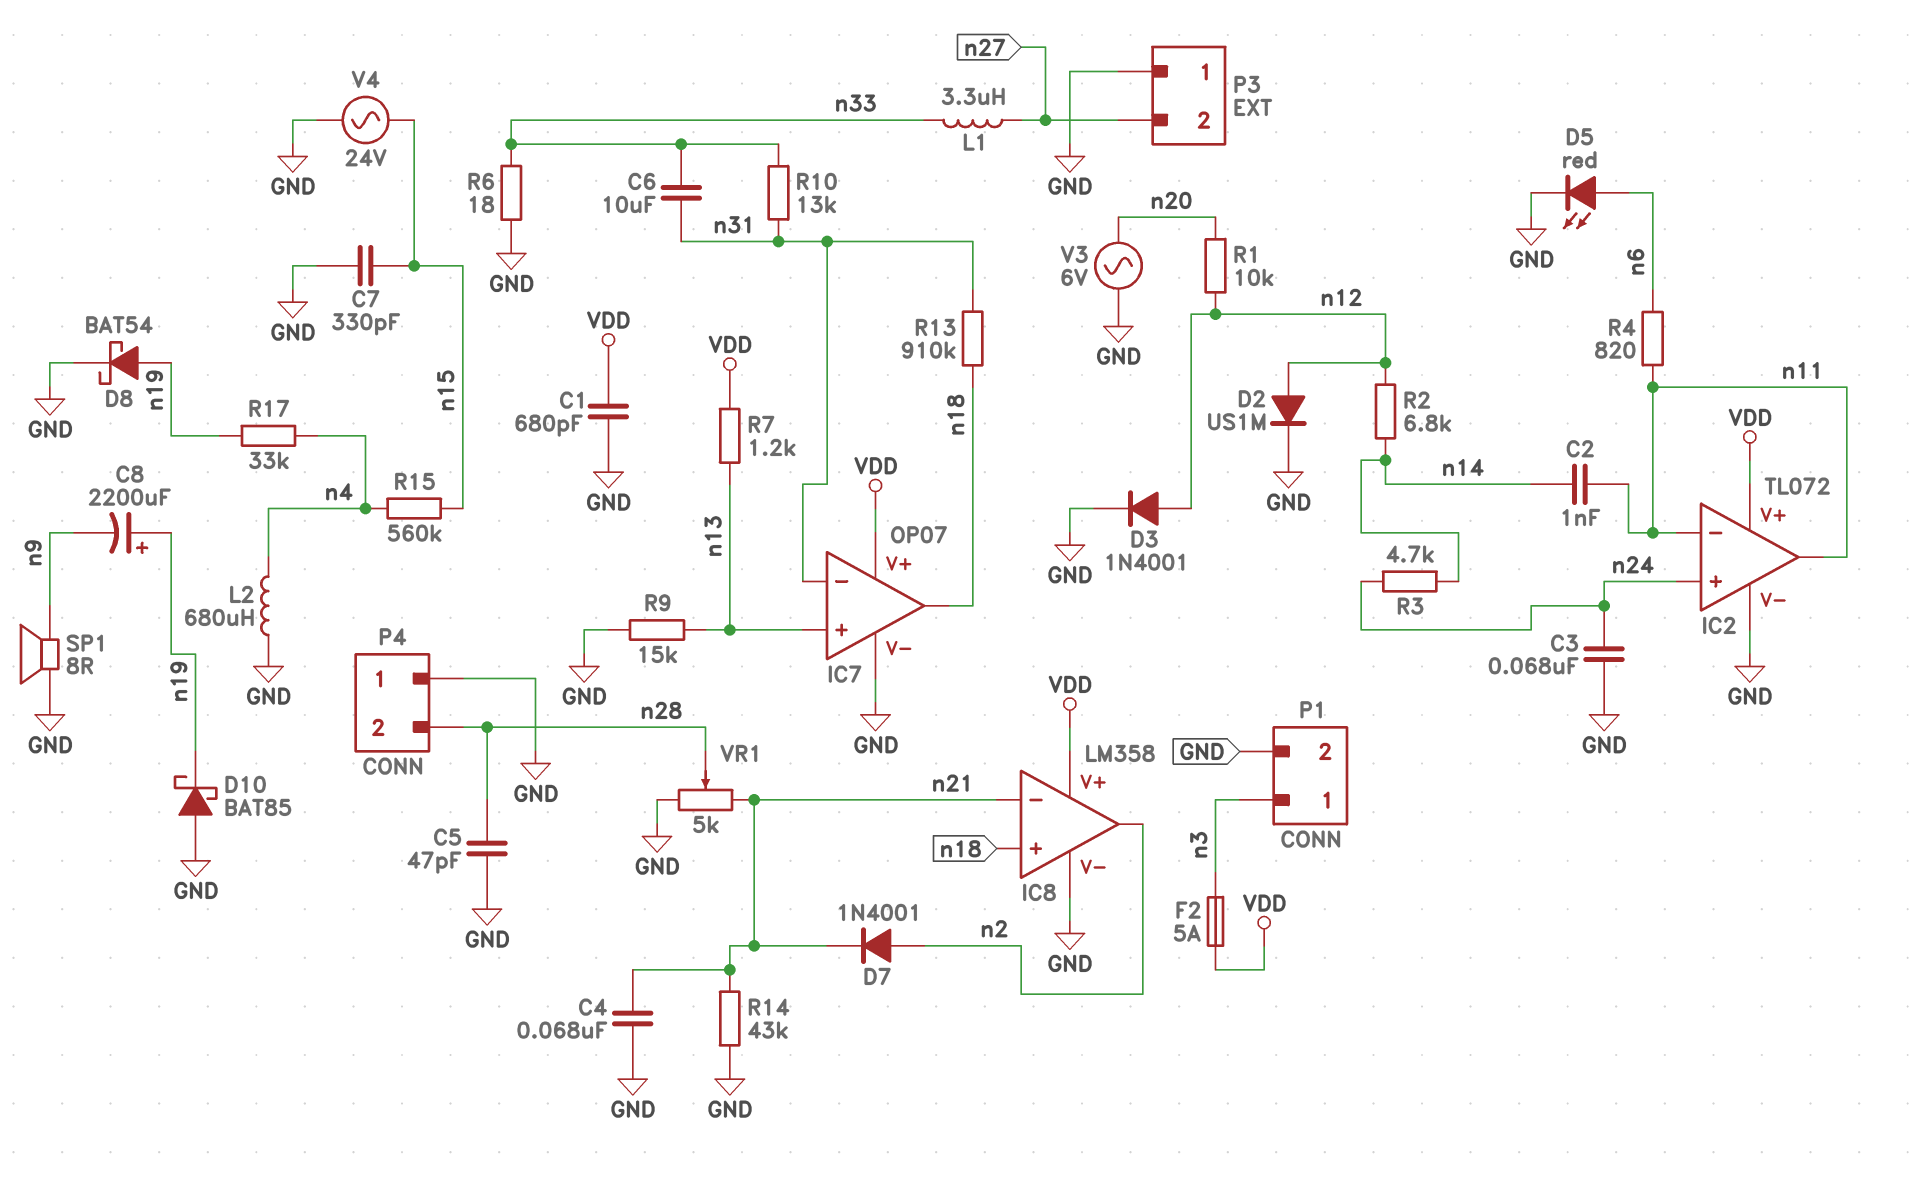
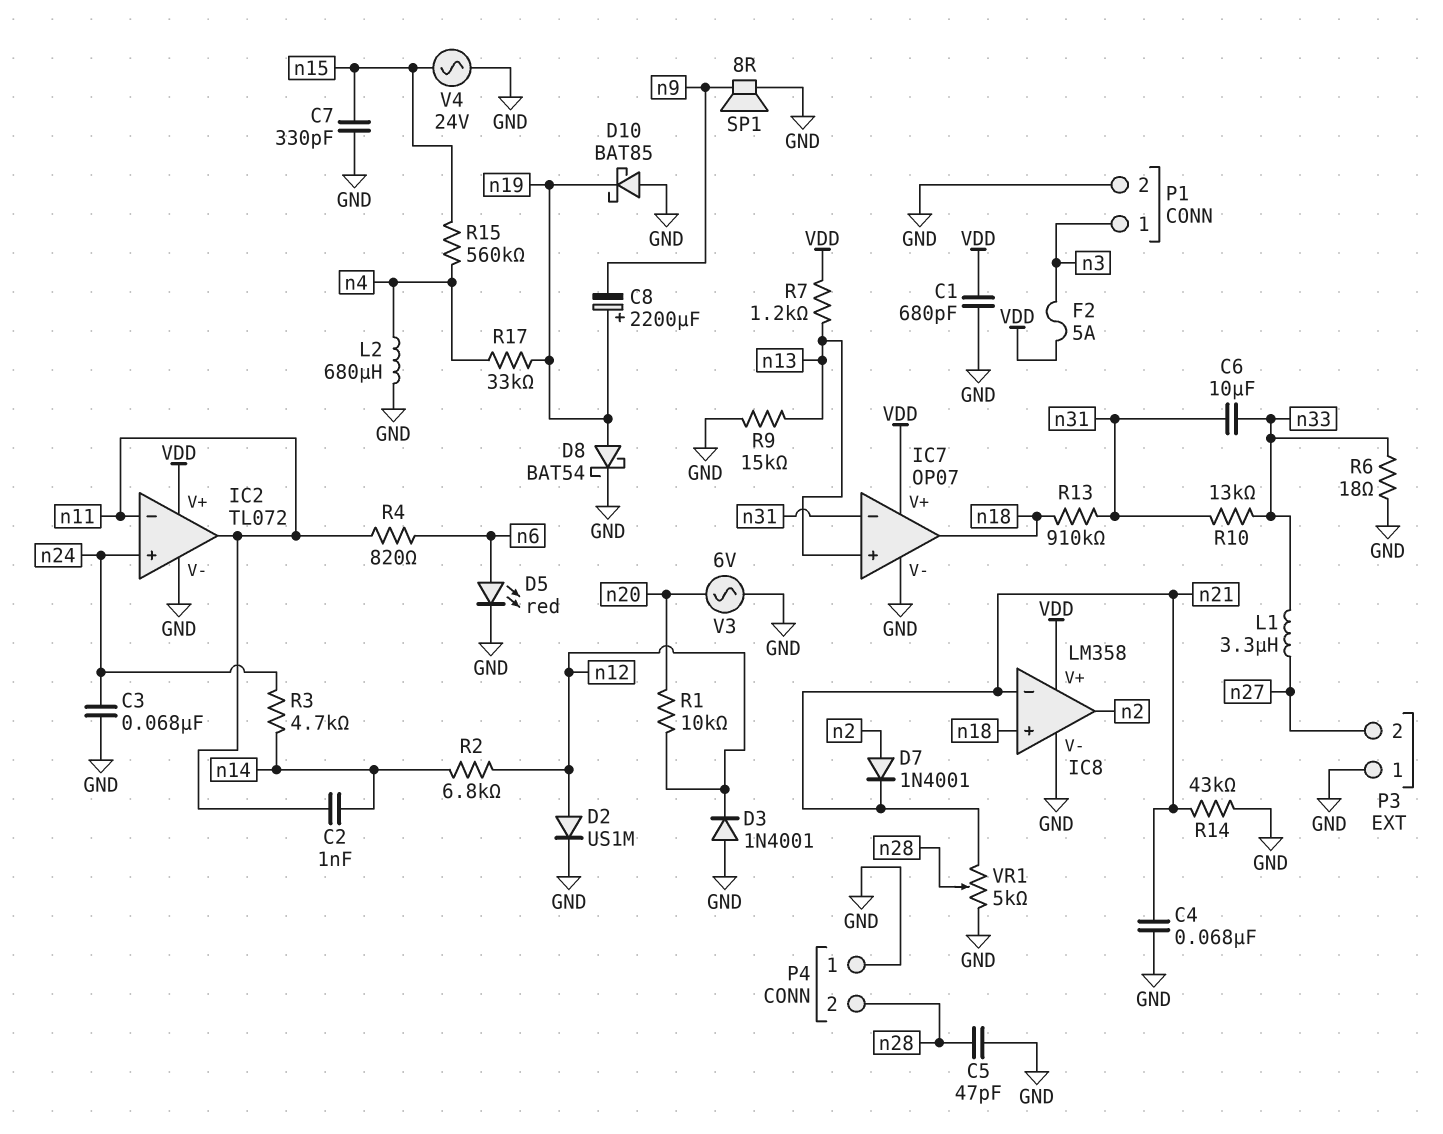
D3: diode 1N4001 (A n12, K GND) -> diode 1N4001 (A GND, K n12)

